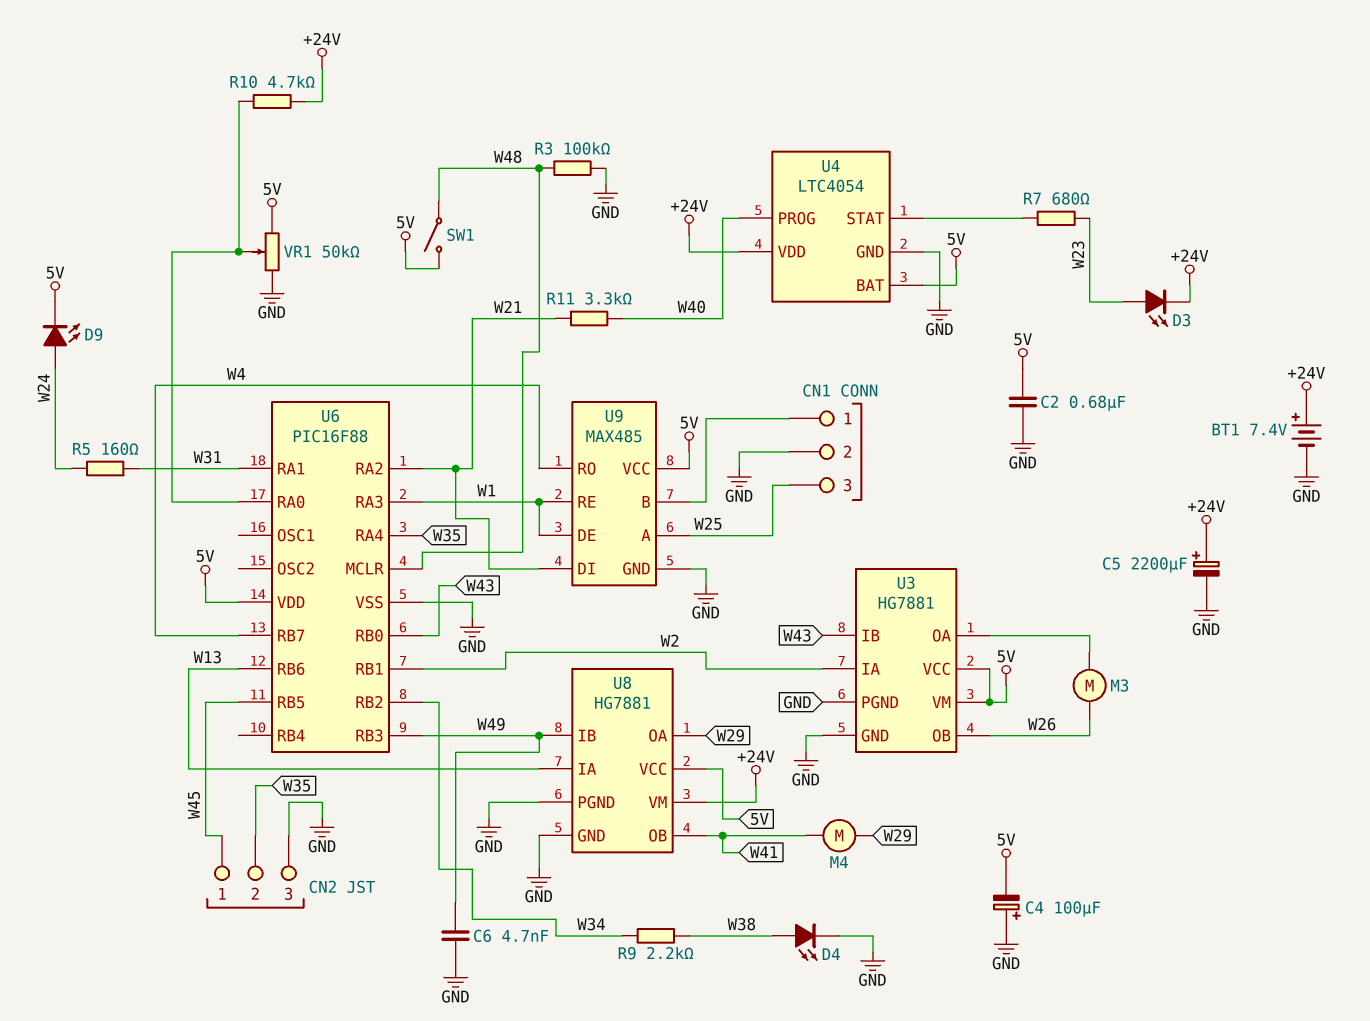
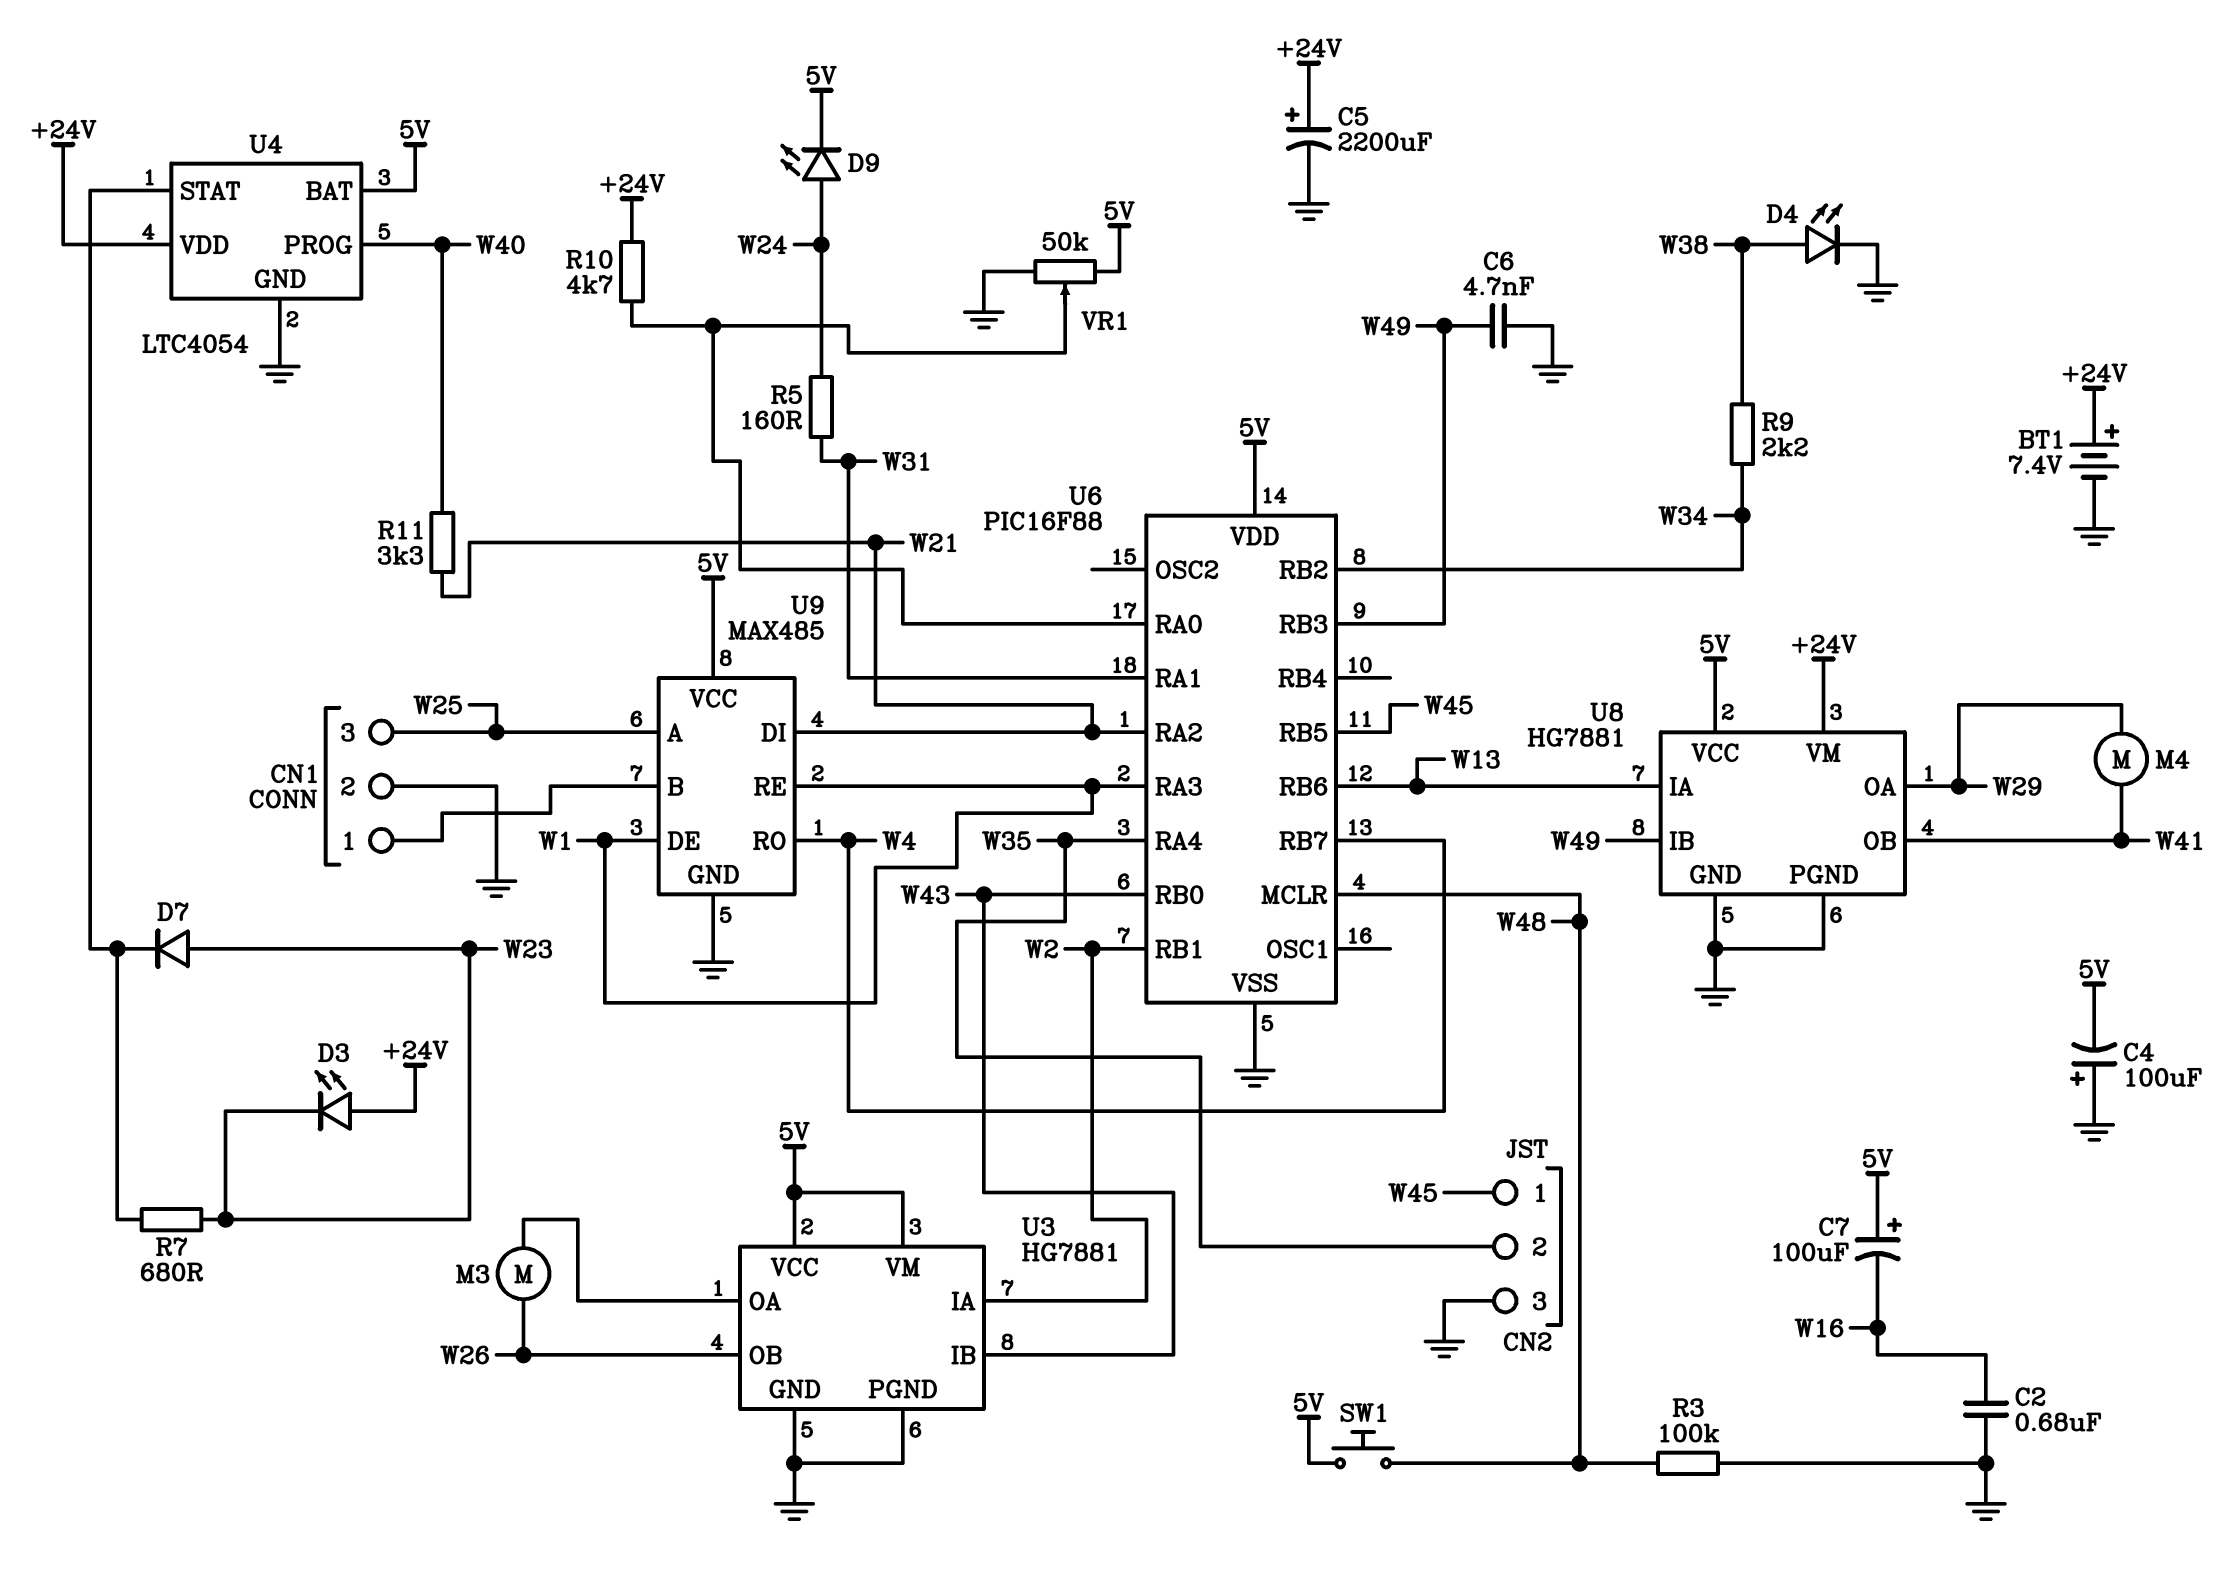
C2: 680nF (5V, GND) -> 680nF (GND, W16)
C7: none -> 100uF (plus 5V, minus W16)
D3: LED (A W23, K +24V) -> LED (A +24V, K W23)
D7: none -> diode (A W23, K U4/STAT)
SW1: switch (5V, W48) -> button (5V, W48)

